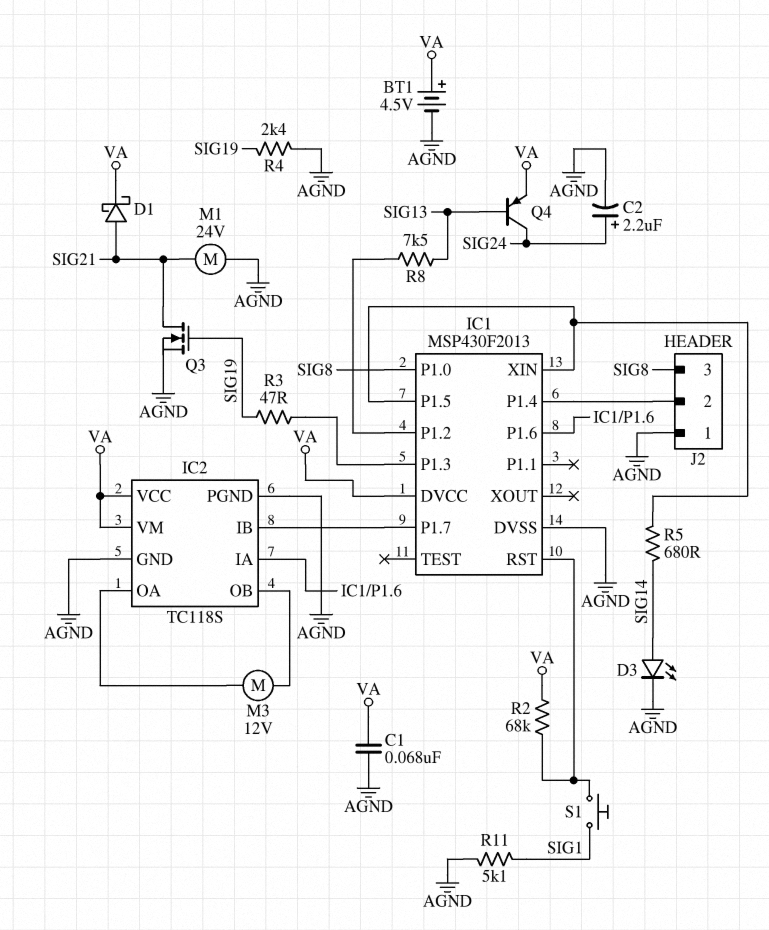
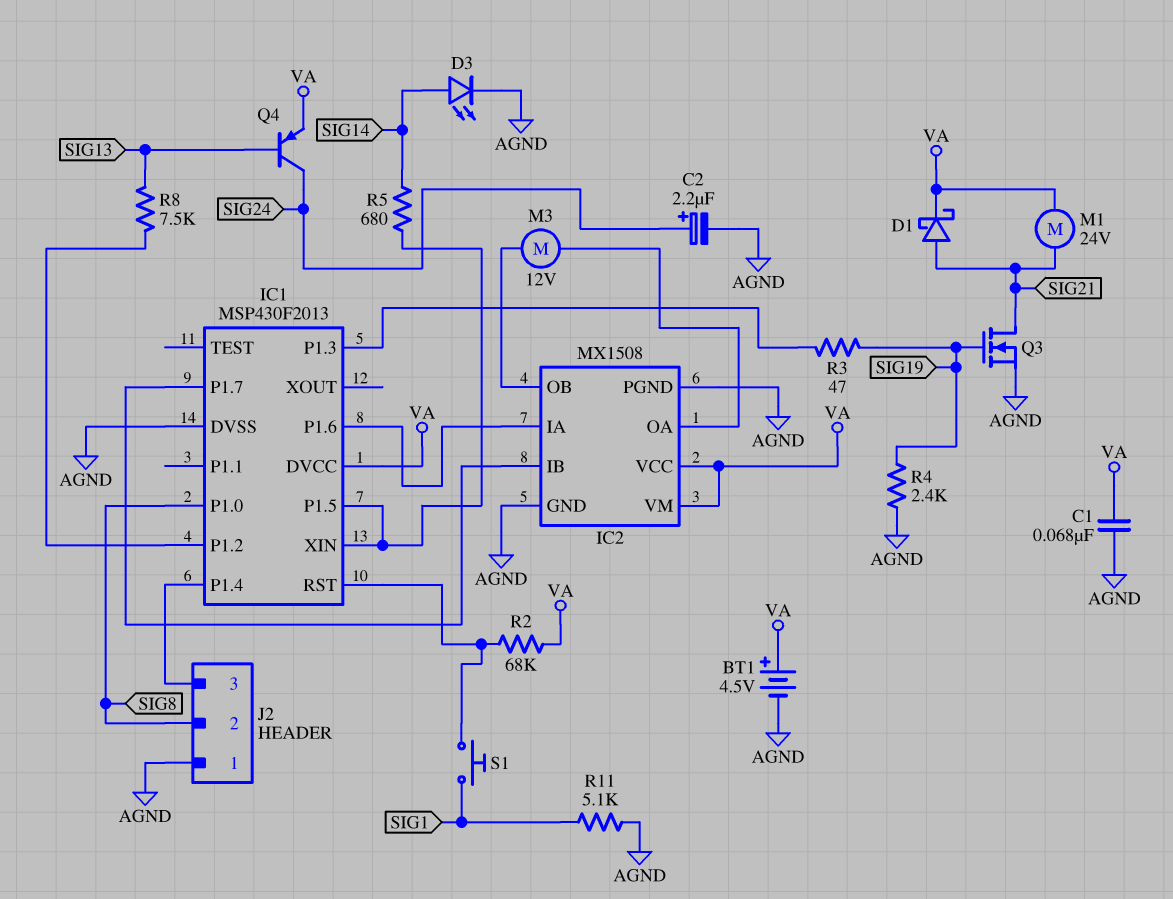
IC2: TC118S -> MX1508
J2 pin 2: IC1/P1.4 -> SIG8
J2 pin 3: SIG8 -> IC1/P1.4
M1: motor 24V (AGND, SIG21) -> motor 24V (SIG21, VA)

